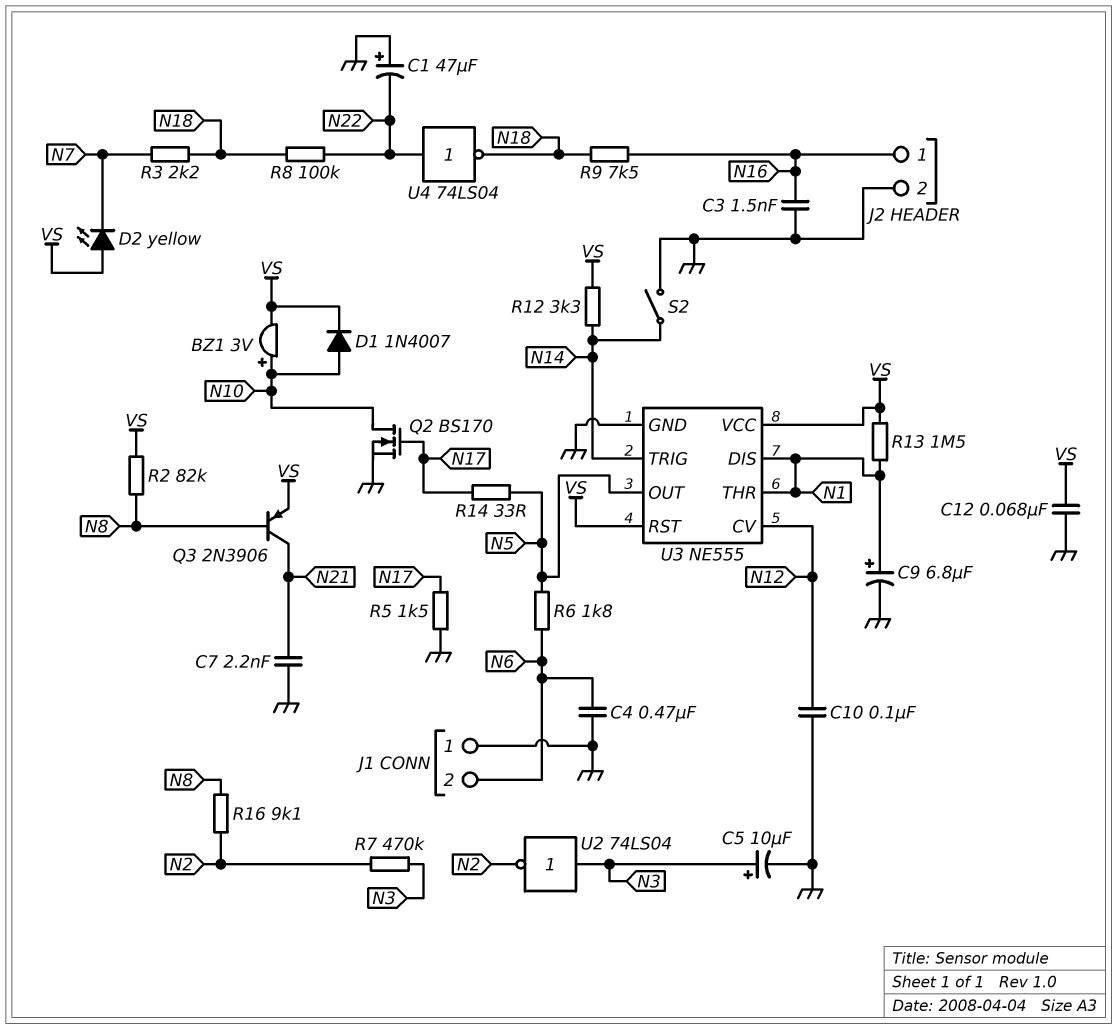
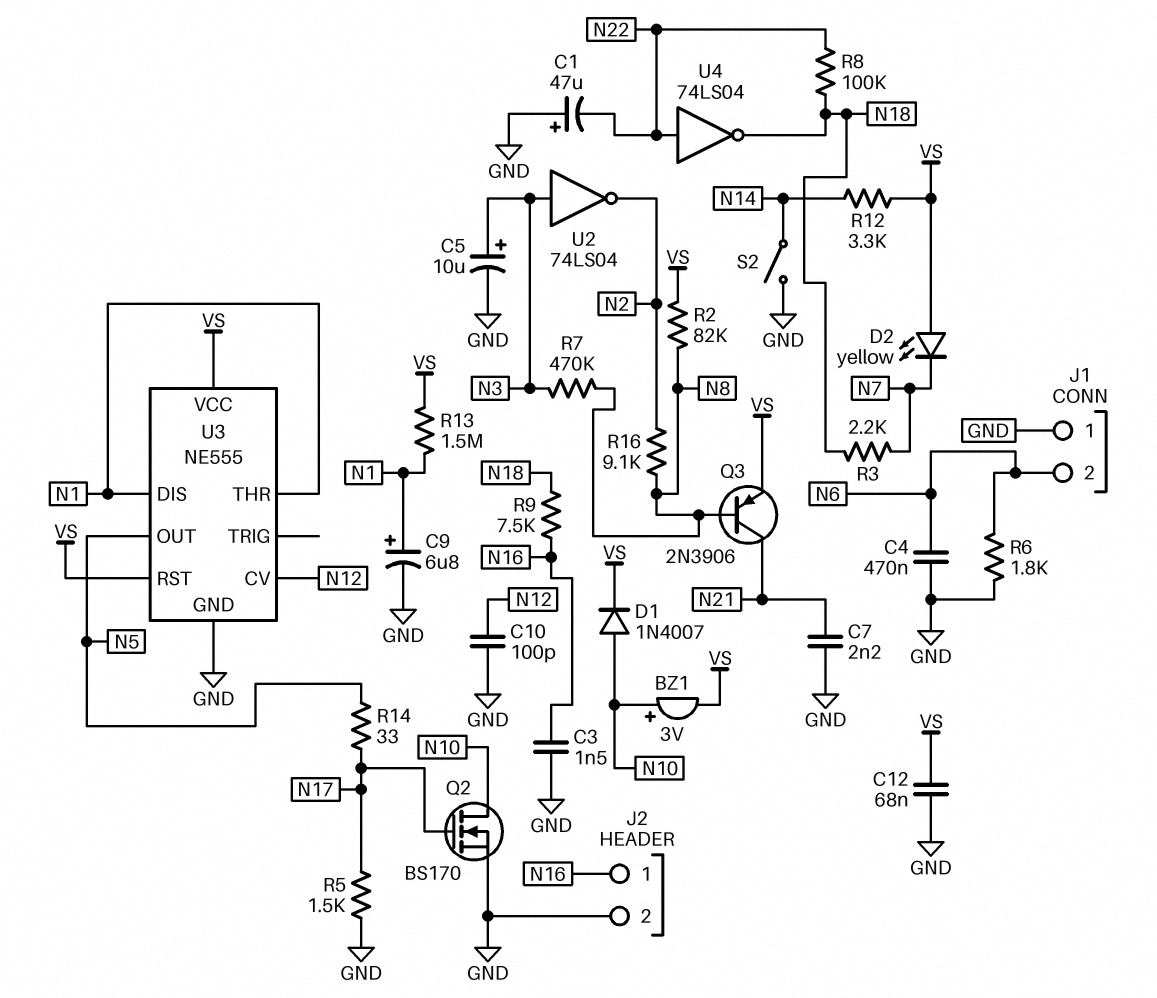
C10: 100nF (GND, N12) -> 100pF (GND, N12)
R6: 1.8k (N5, N6) -> 1.8k (GND, N6)
R7: 470k (N2, N3) -> 470k (N3, N8)
U3 pin TRIG: N14 -> none

